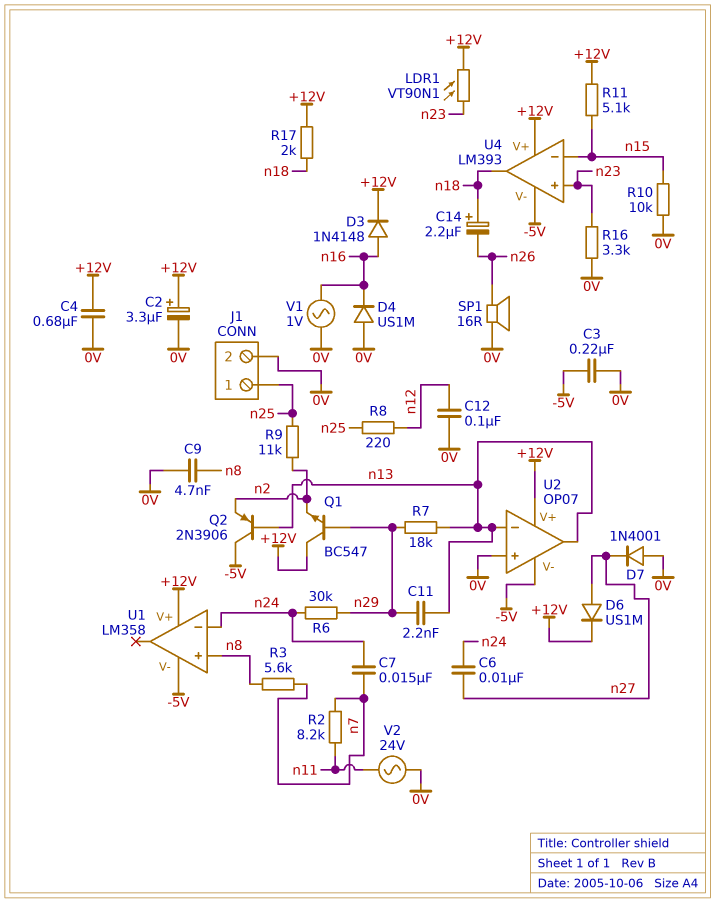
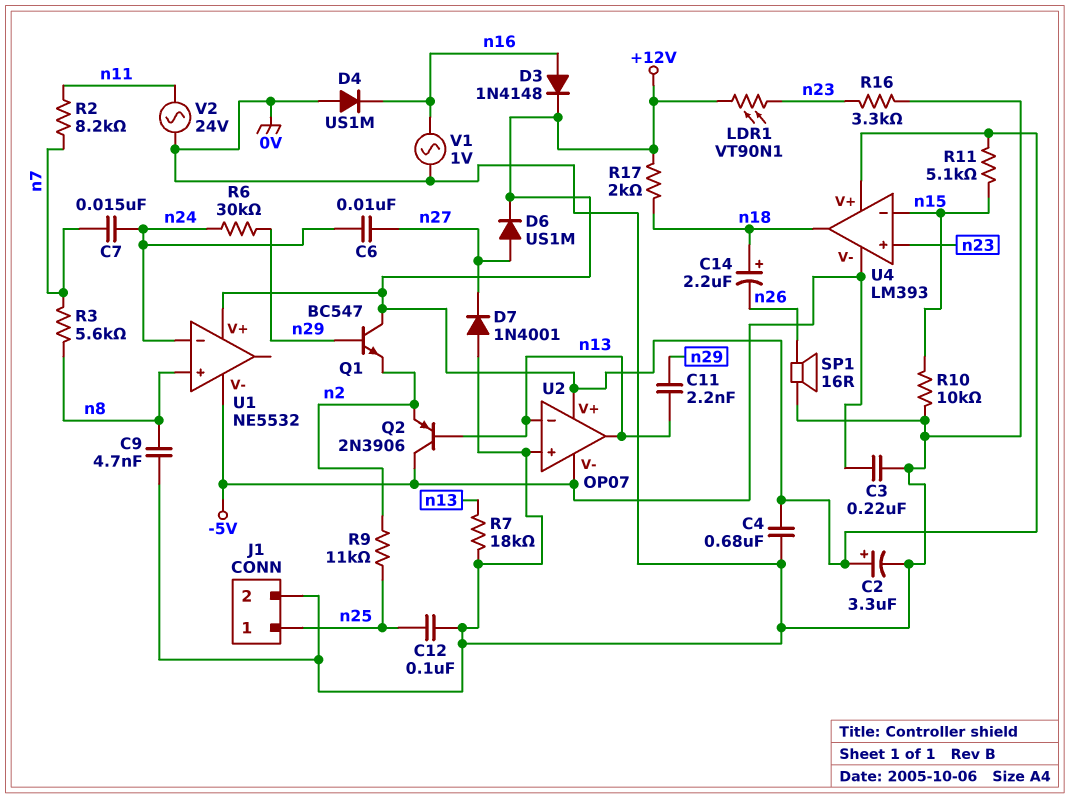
C12: 100nF (0V, n12) -> 100nF (0V, n25)
R7: 18k (n13, n29) -> 18k (0V, n13)
R8: 220 (n12, n25) -> none
U1: LM358 -> NE5532

